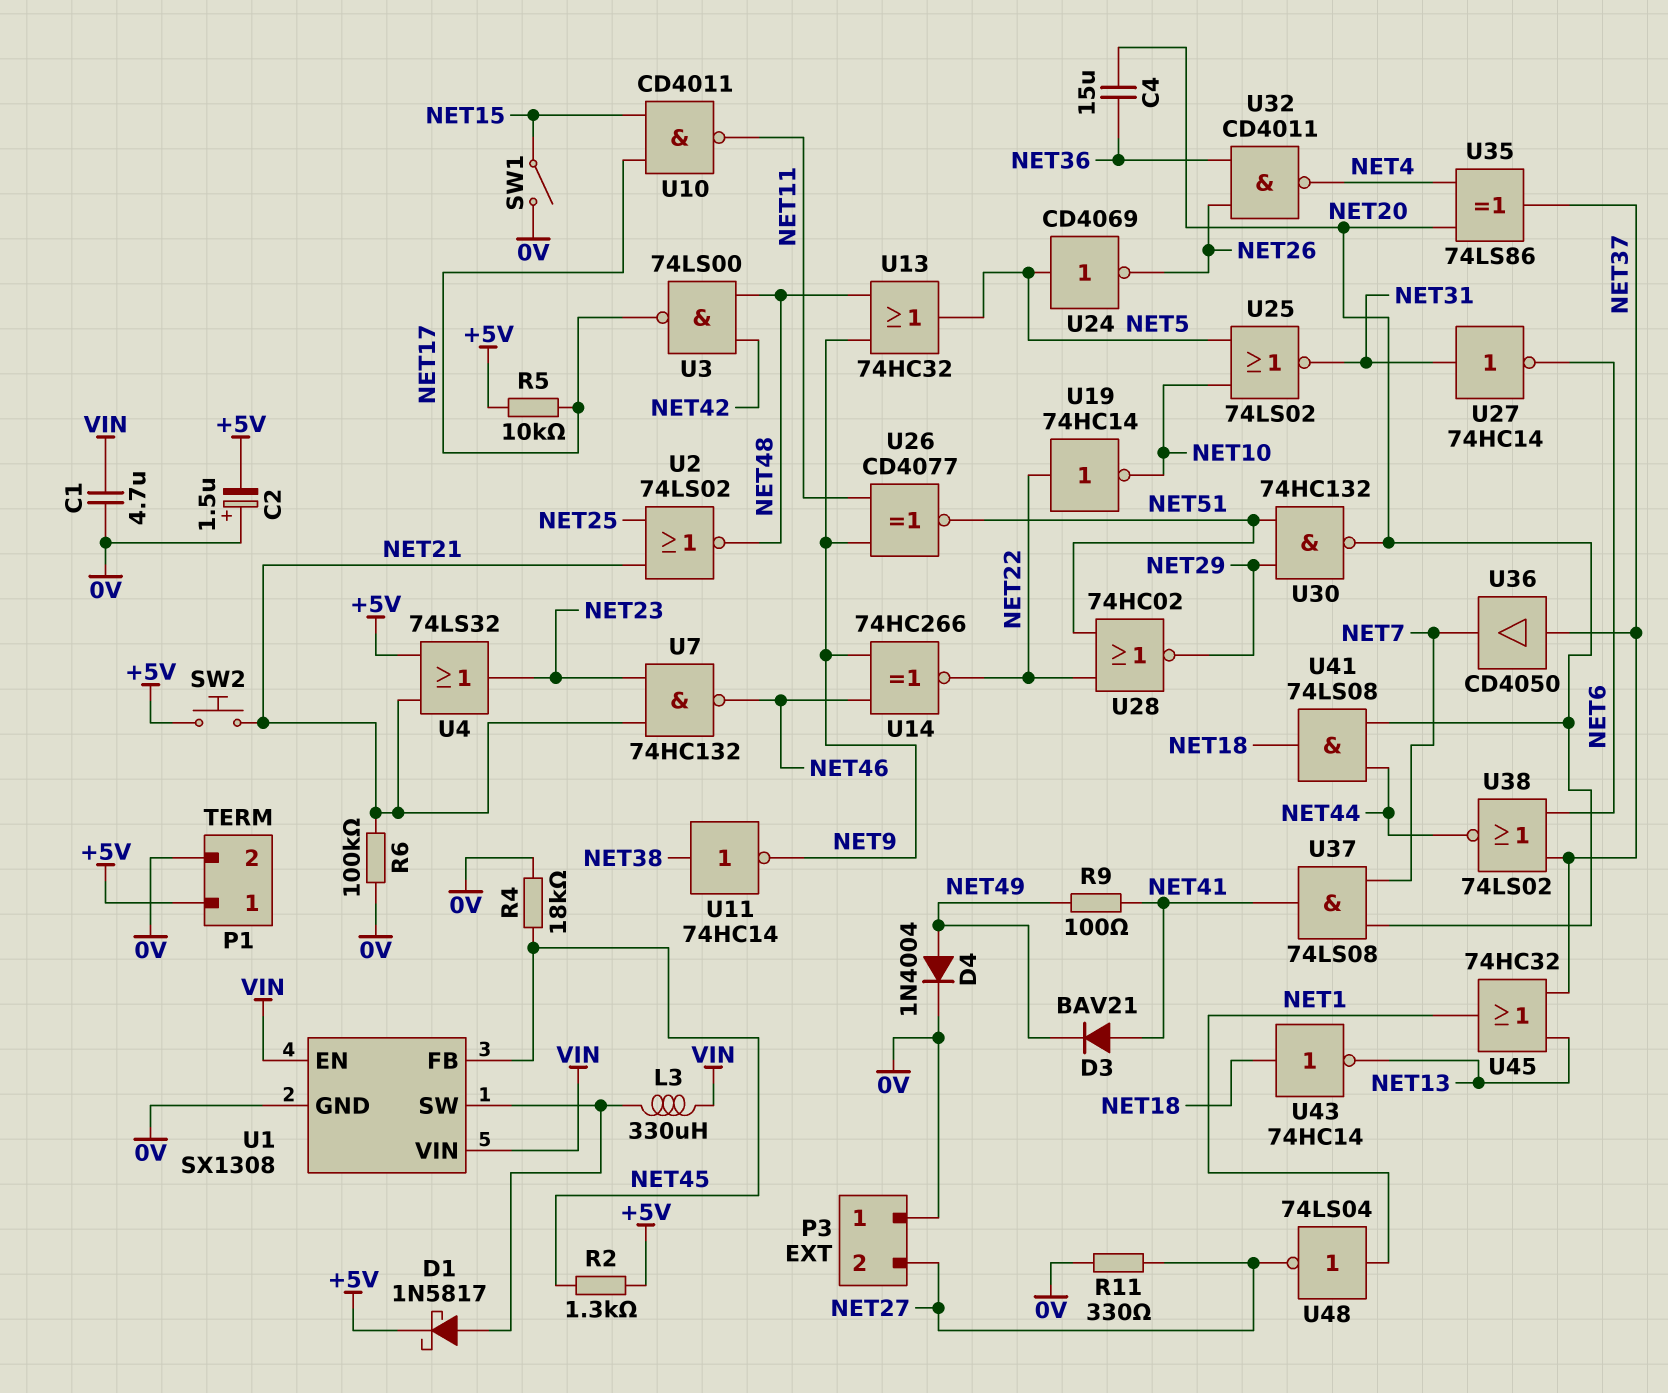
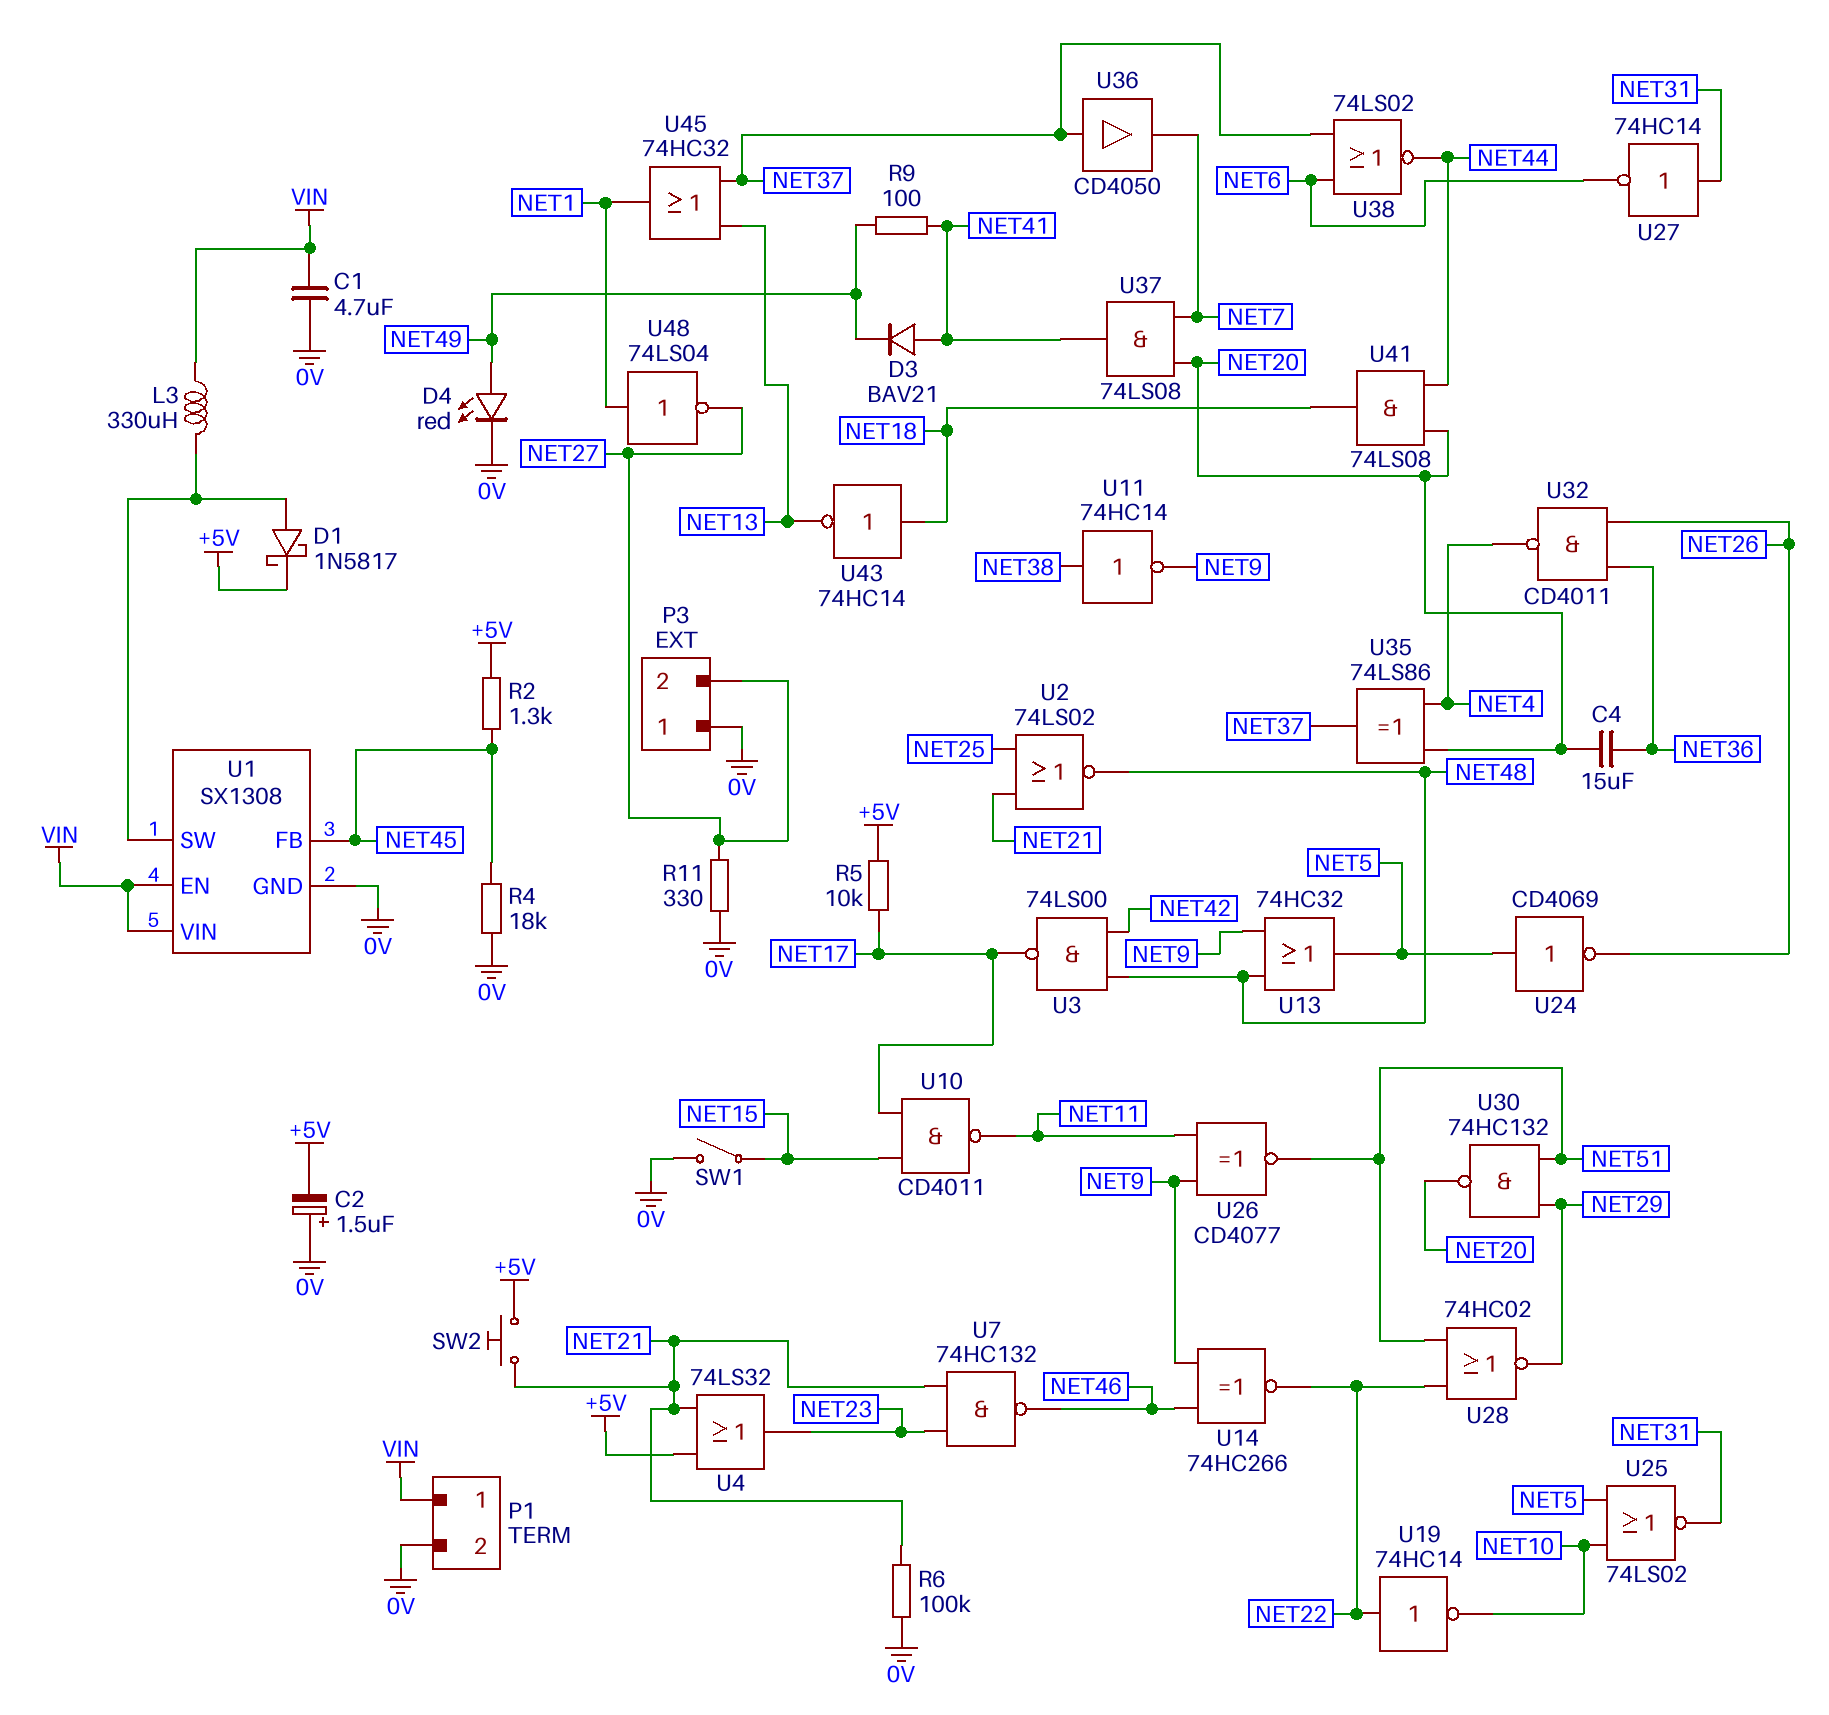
D4: diode 1N4004 (A NET49, K 0V) -> LED red (A NET49, K 0V)
P1 pin 1: +5V -> VIN

